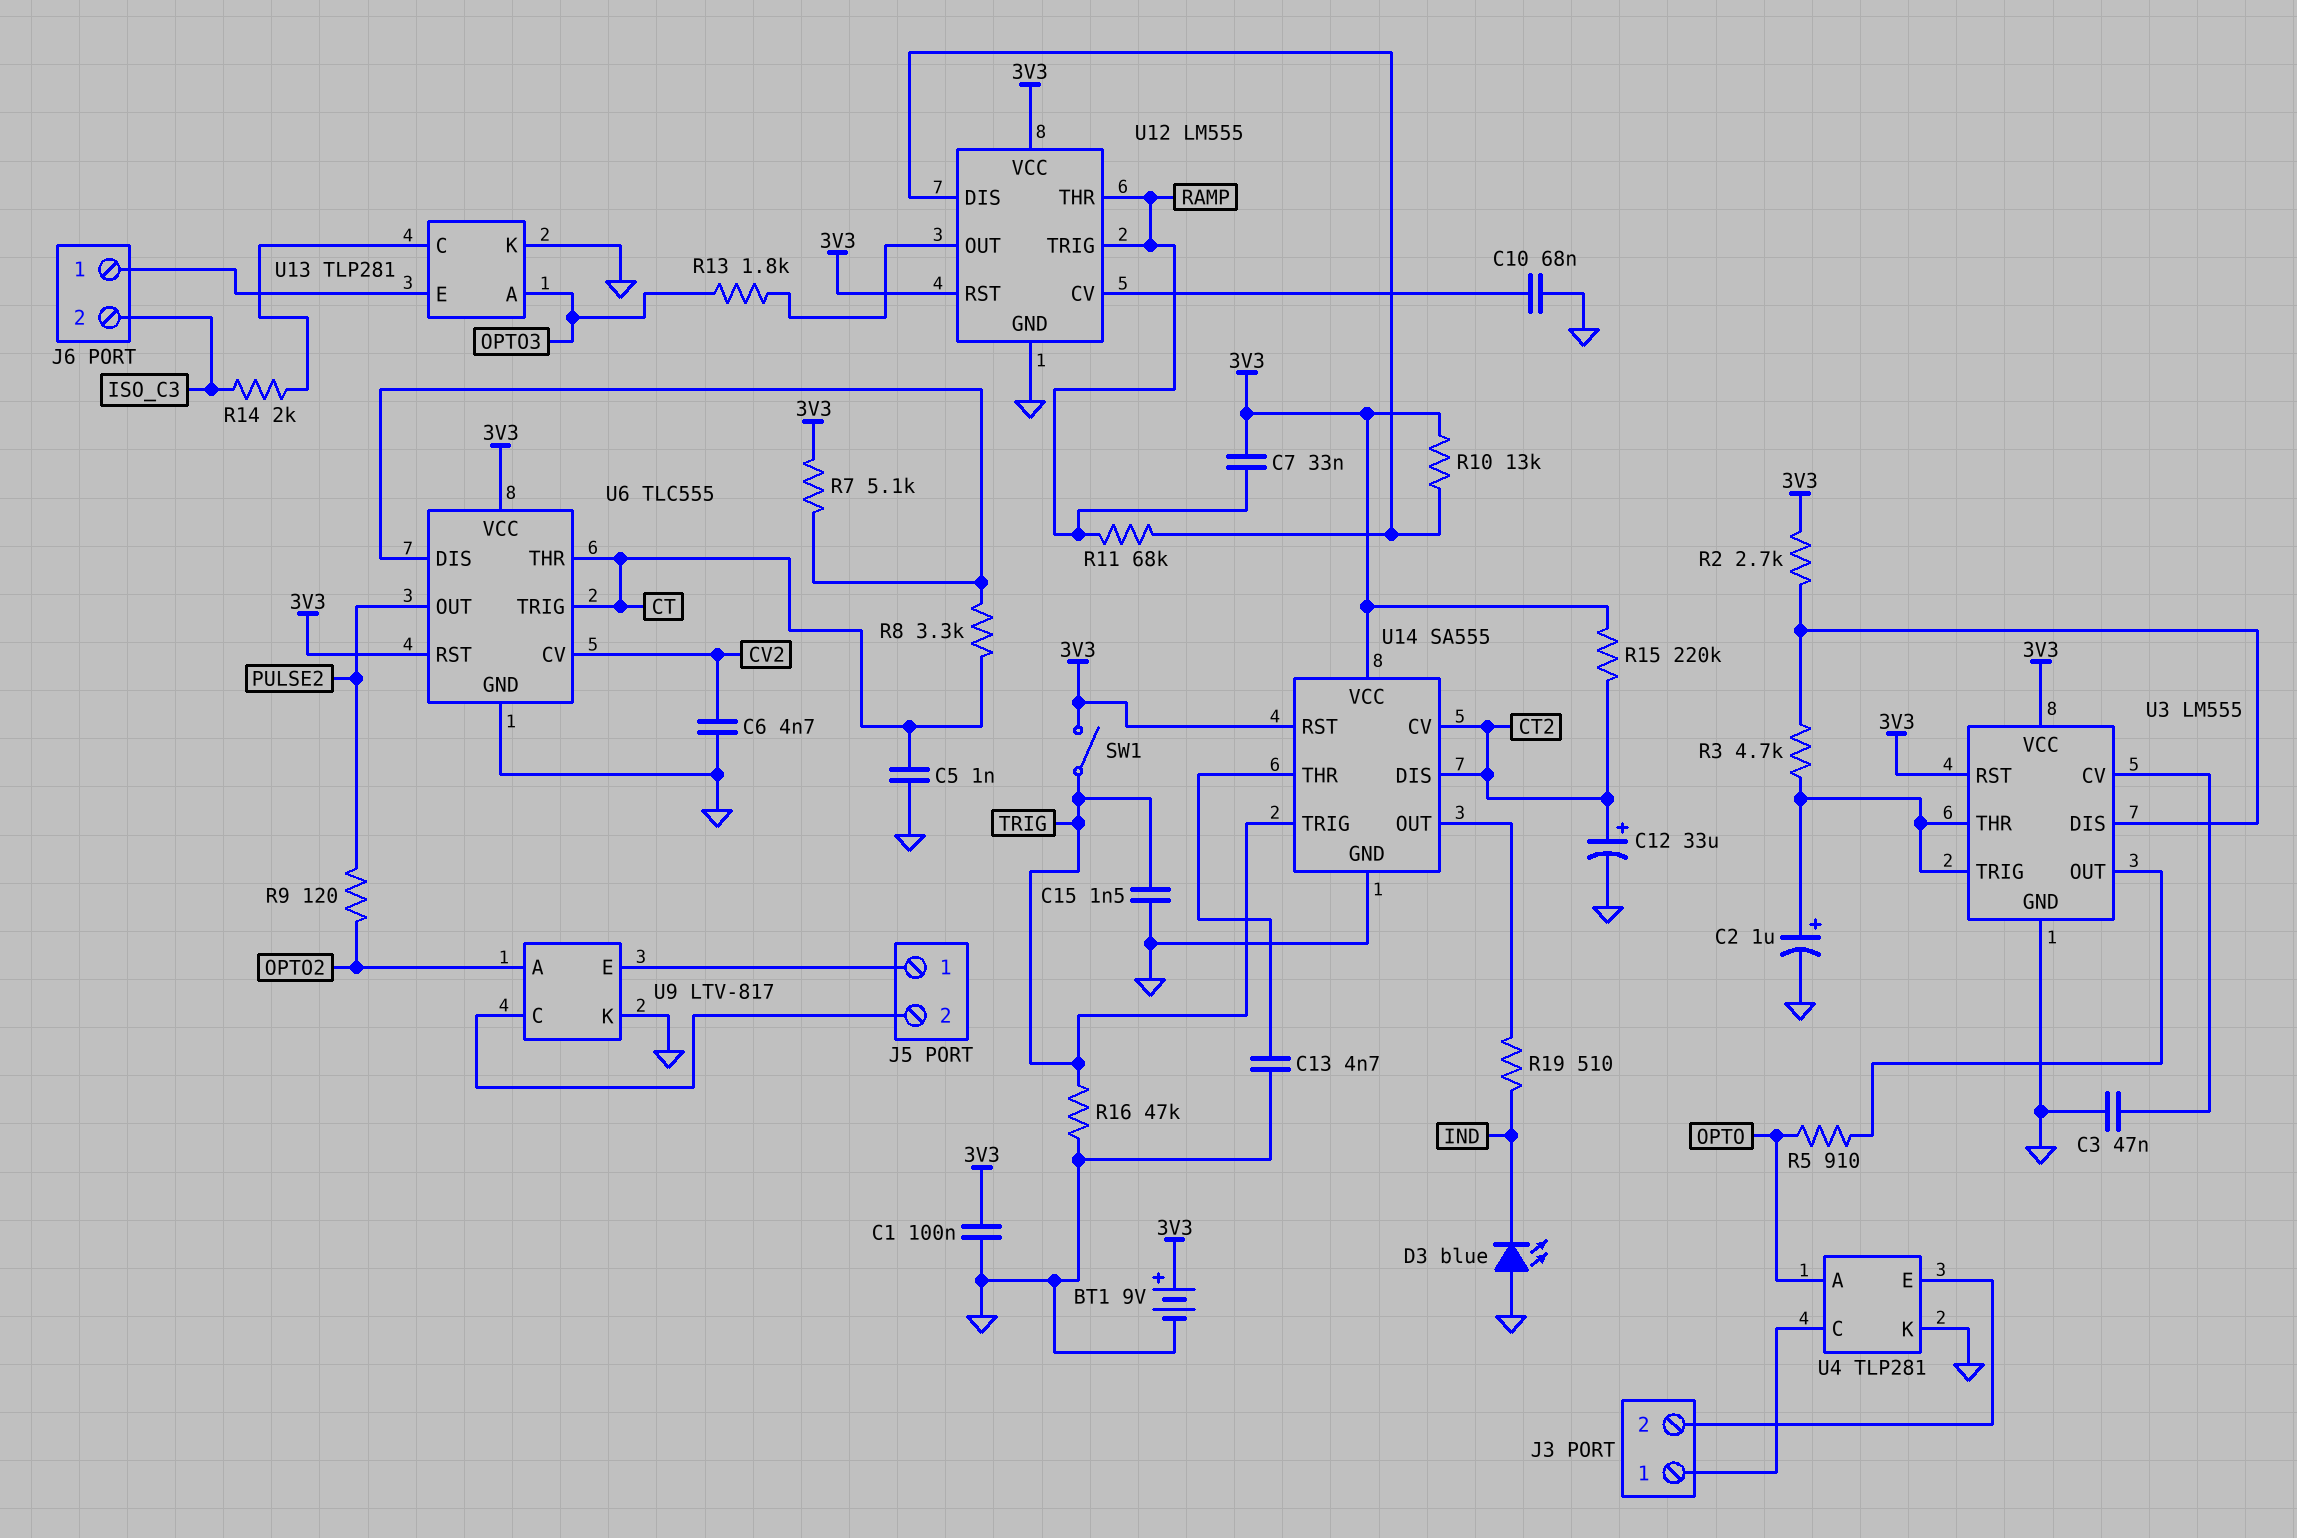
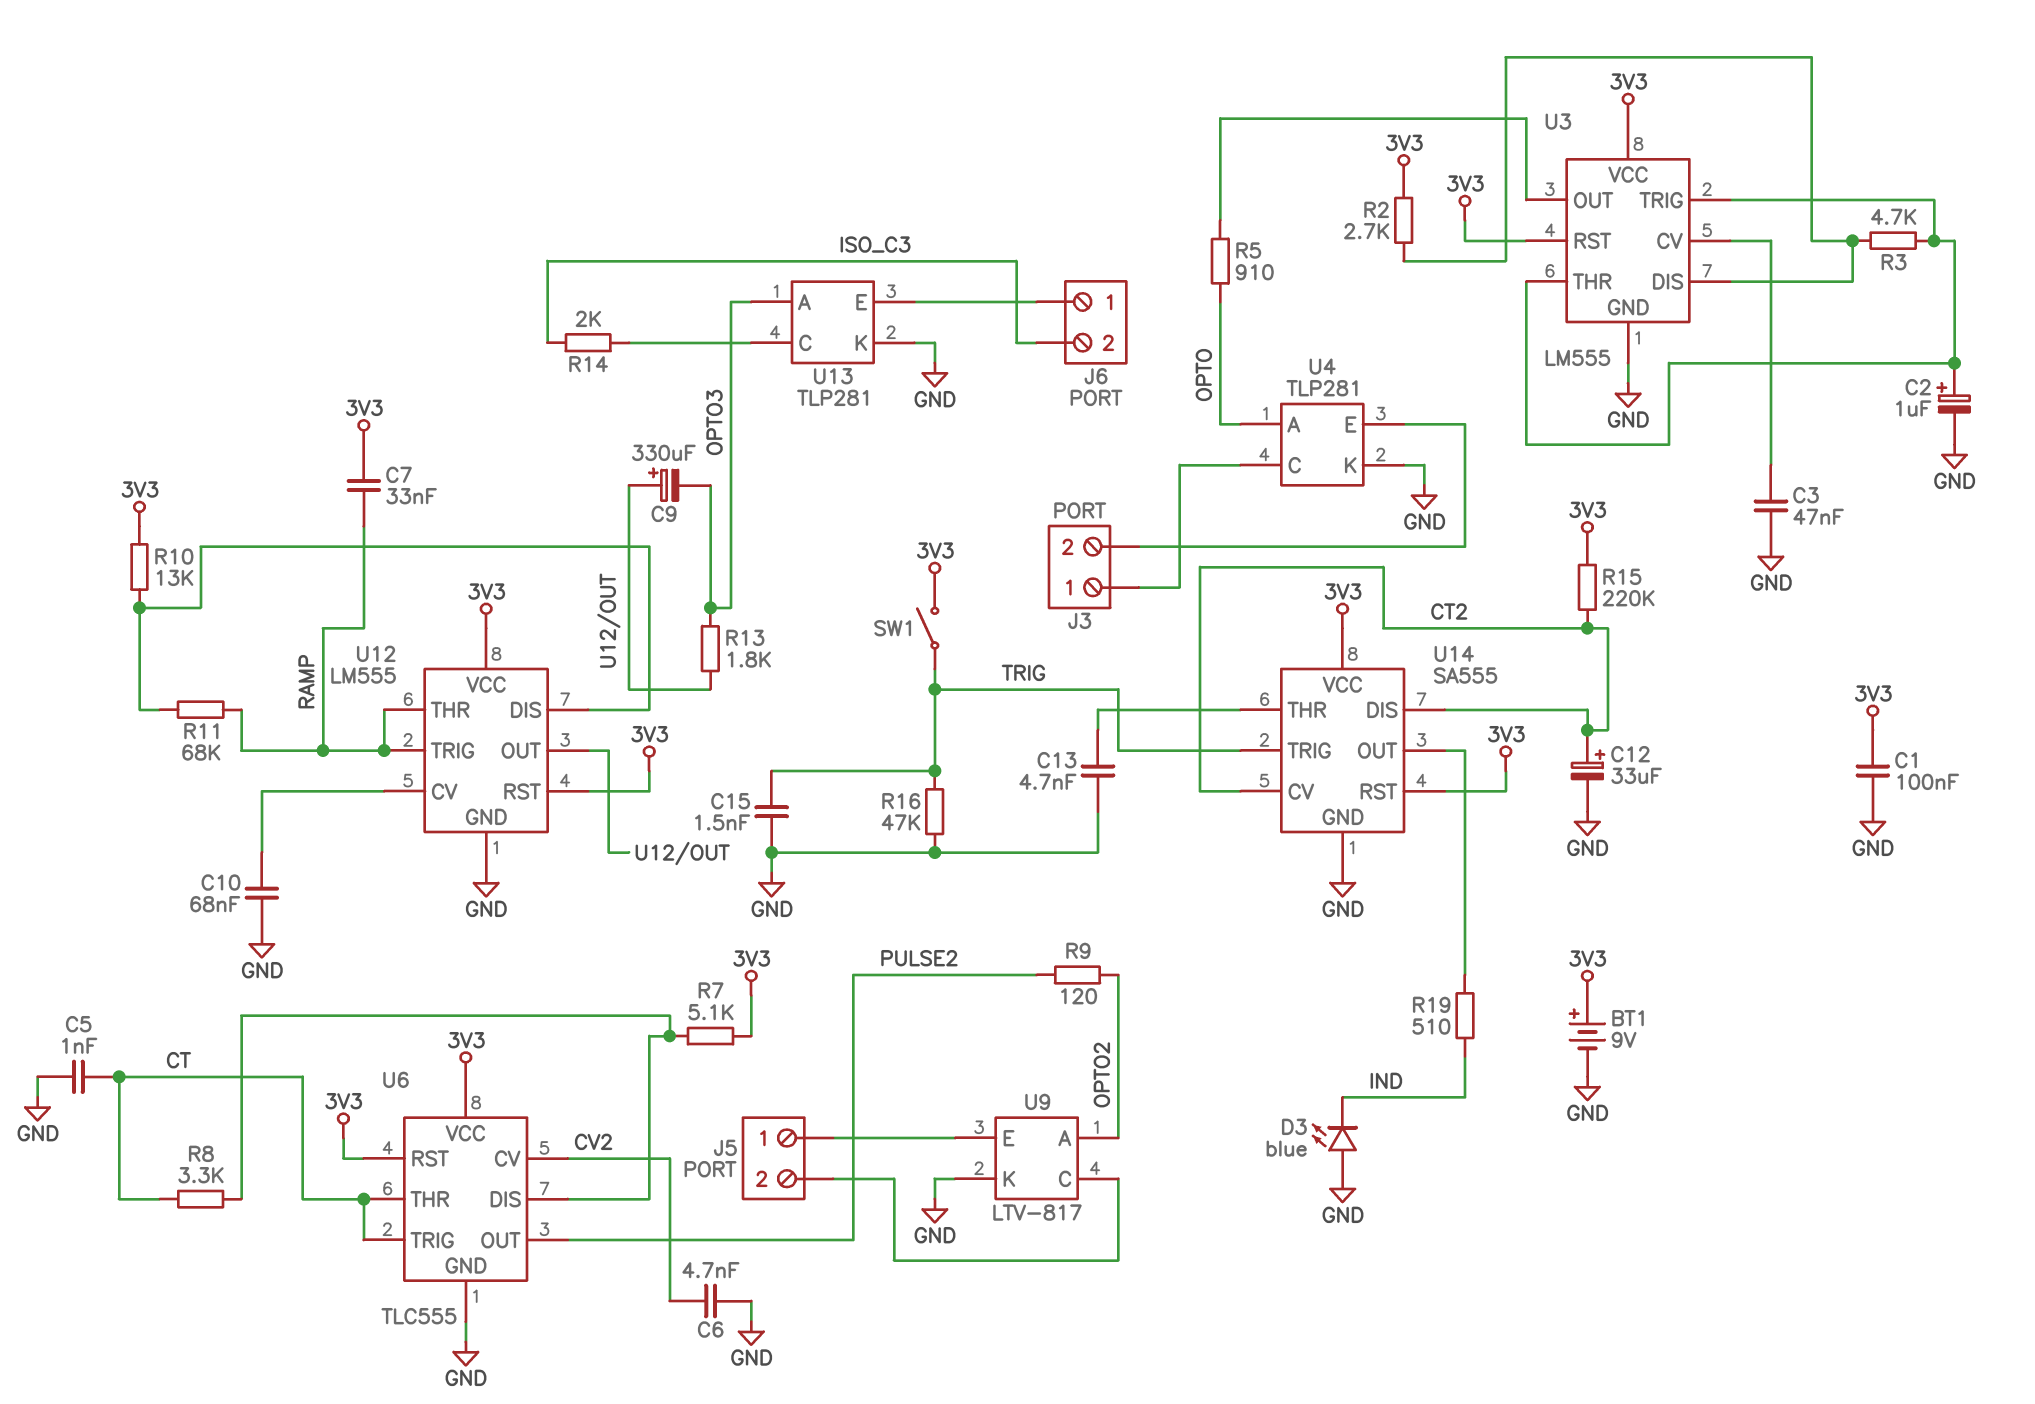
C9: none -> 330uF (plus U12/OUT, minus OPTO3)

